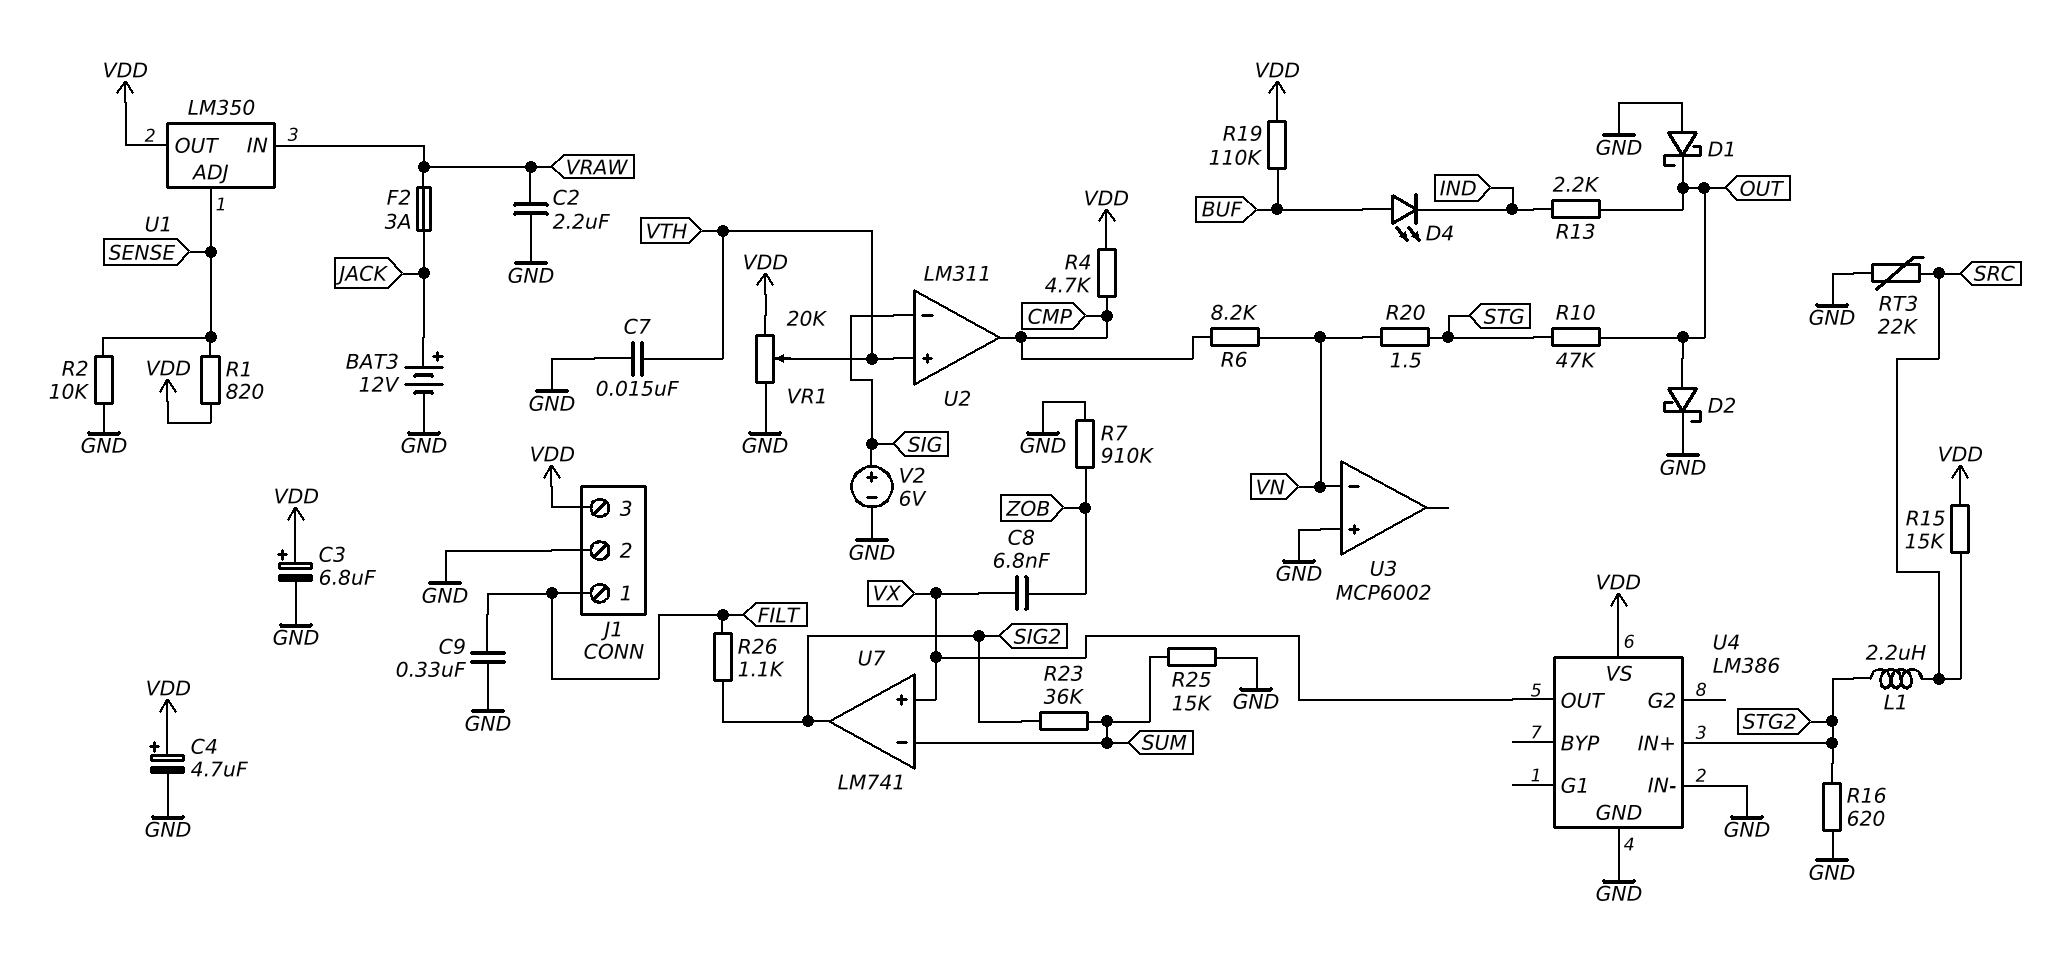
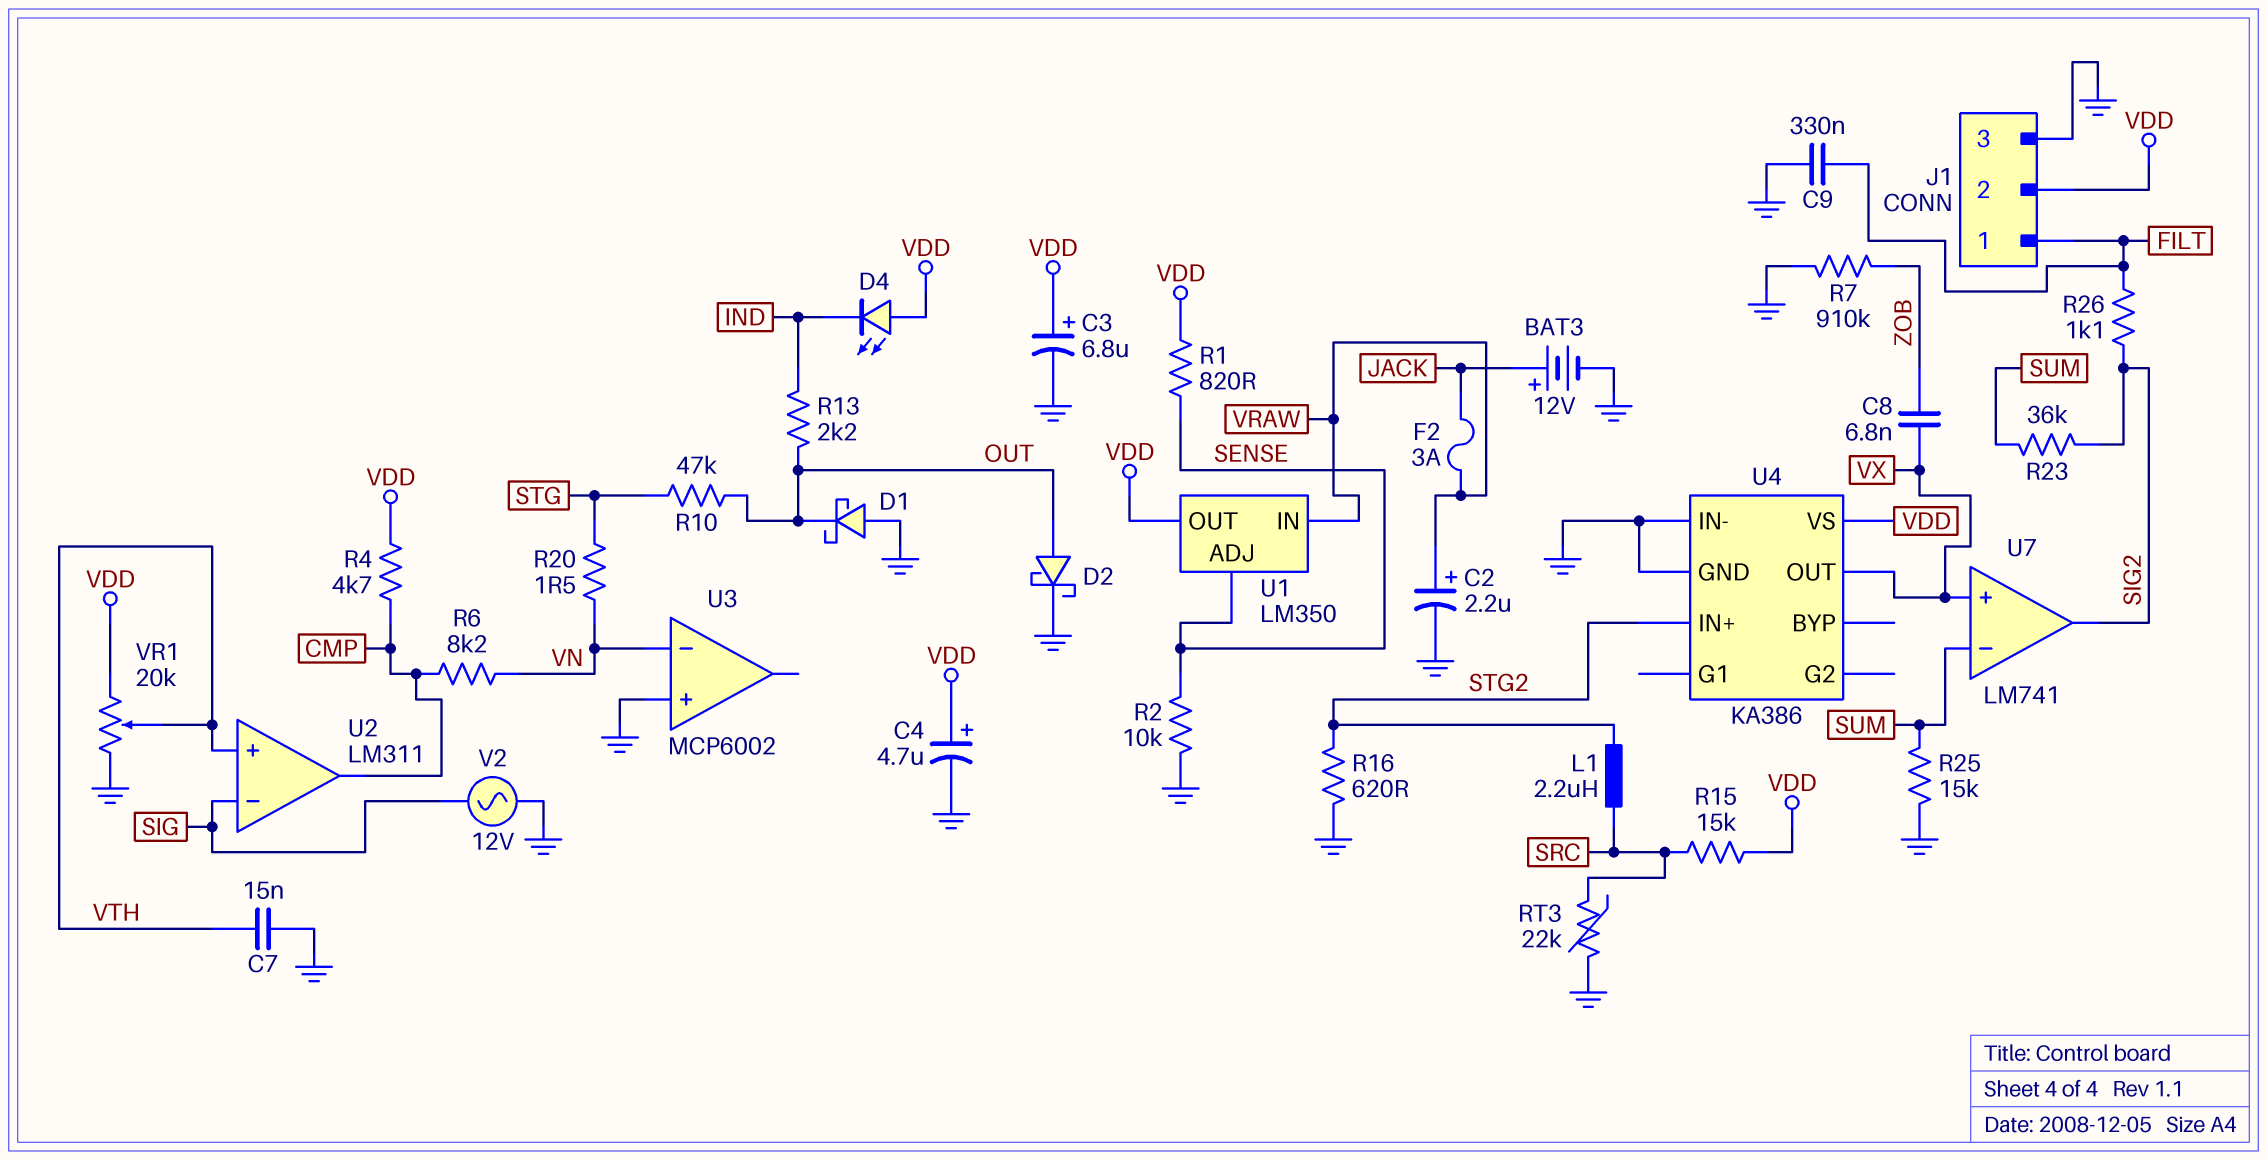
C2: 2.2uF (GND, VRAW) -> 2.2uF (plus VRAW, minus GND)
D4: LED (A BUF, K IND) -> LED (A VDD, K IND)
J1 pin 2: GND -> VDD
J1 pin 3: VDD -> GND
R19: 110k (BUF, VDD) -> none
U4: LM386 -> KA386
V2: 6V (plus SIG, minus GND) -> AC 12V (GND, SIG)

